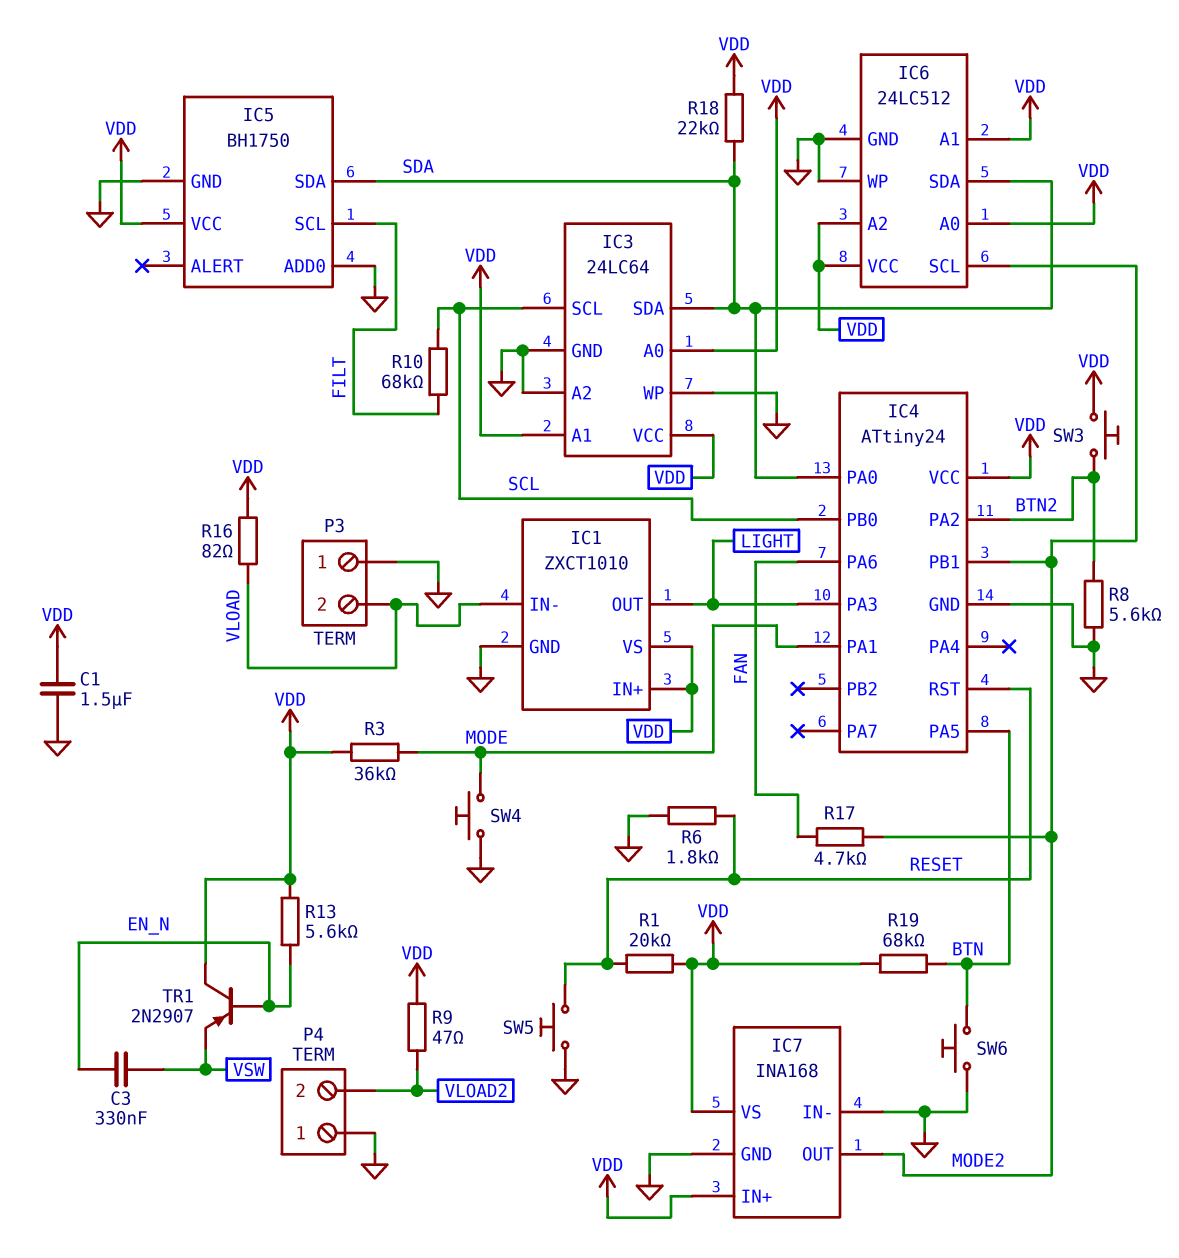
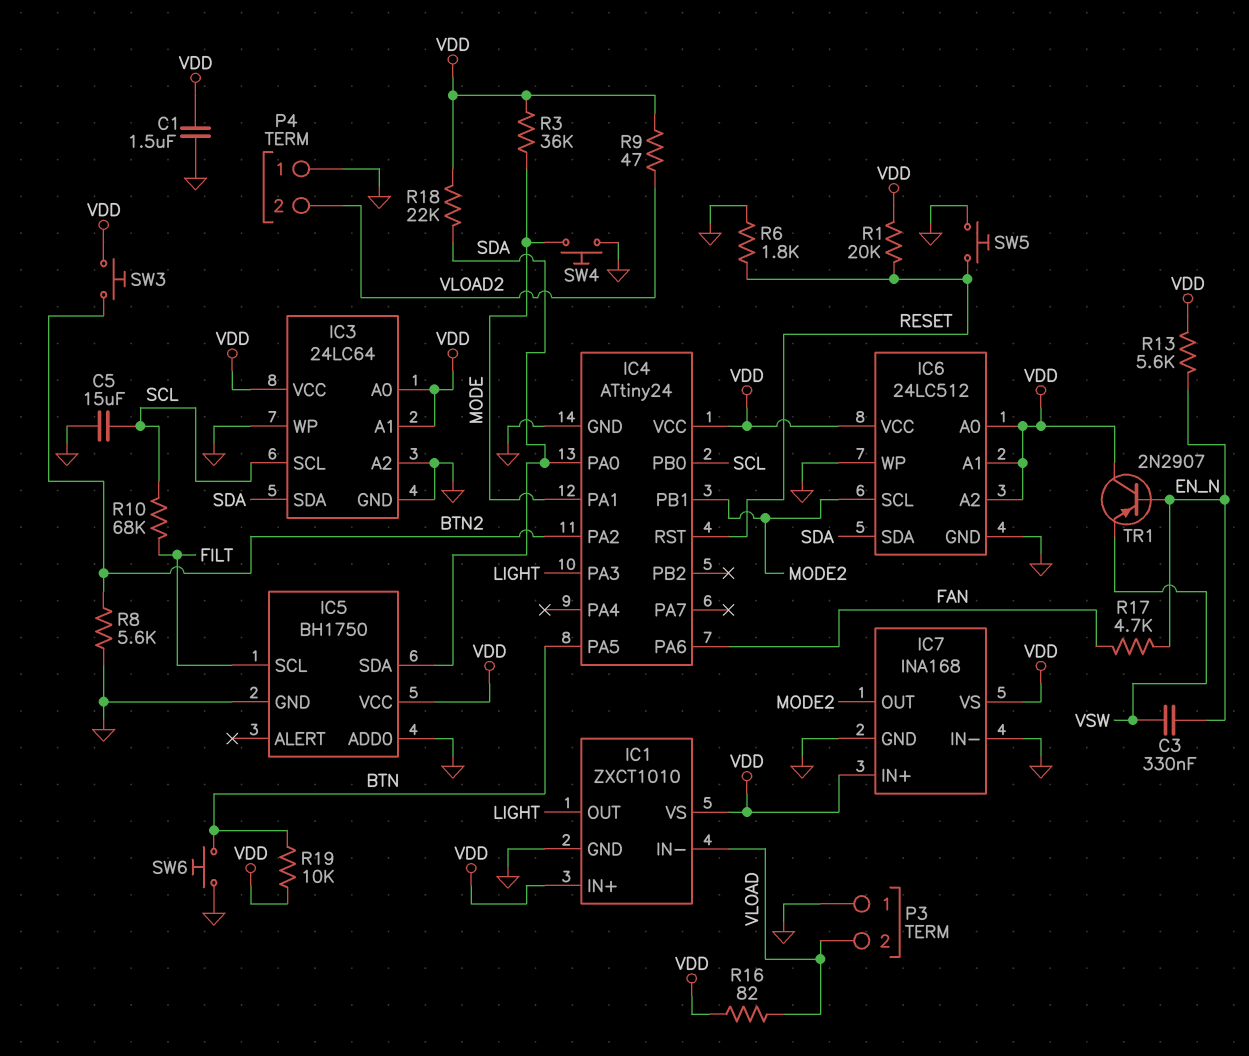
C5: none -> 15uF (GND, SCL)
R17: 4.7k (FAN, MODE2) -> 4.7k (EN_N, FAN)
R19: 68k (BTN, VDD) -> 10k (BTN, VDD)

